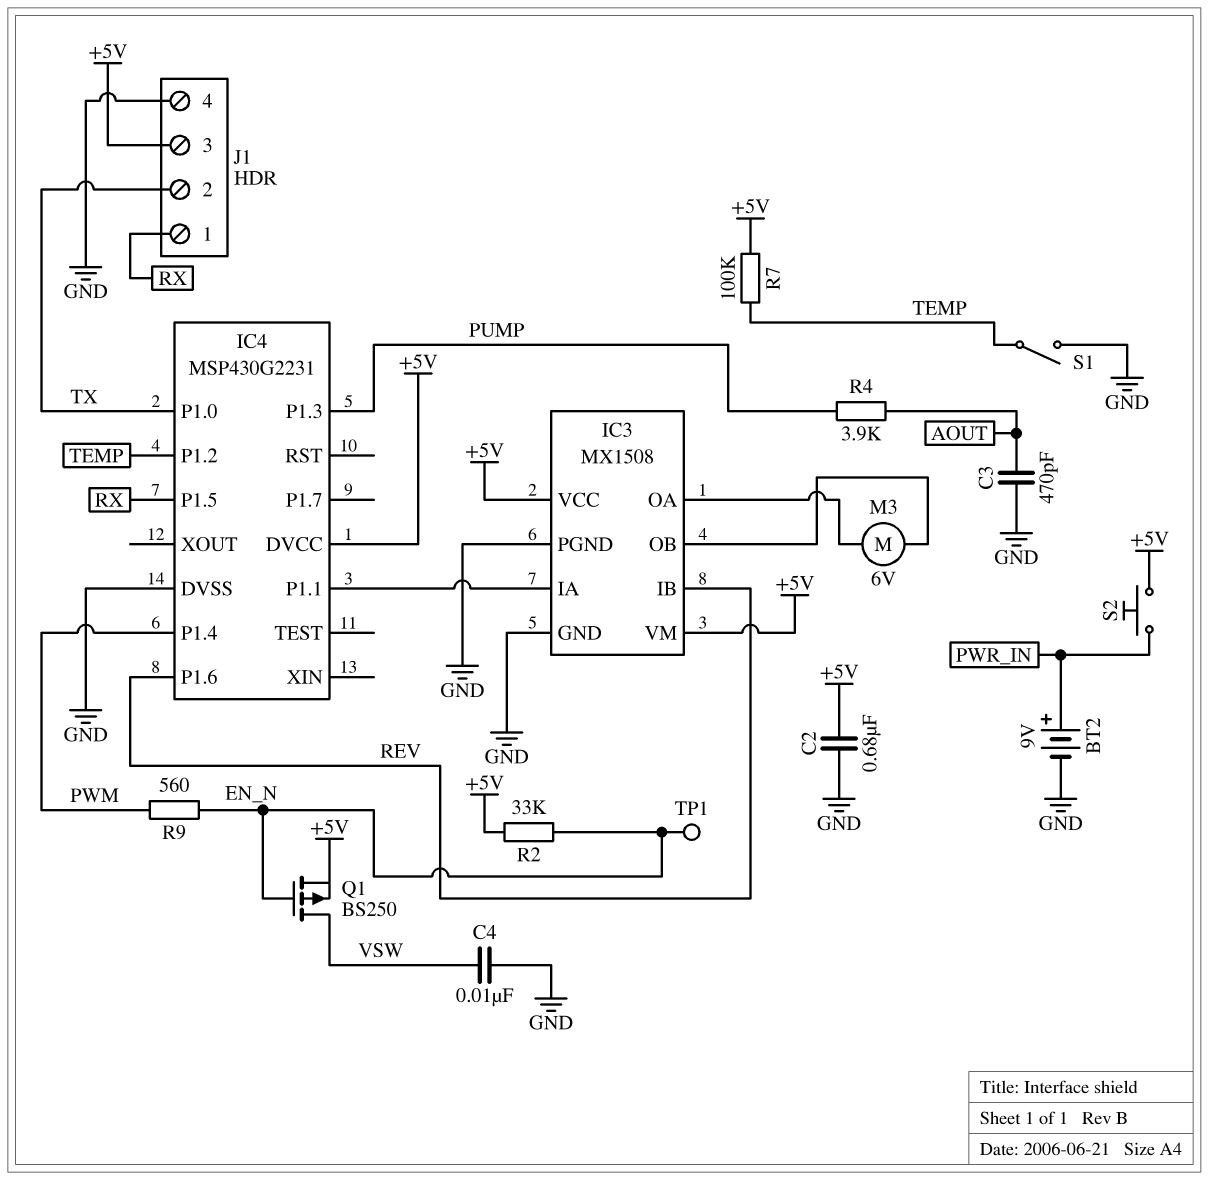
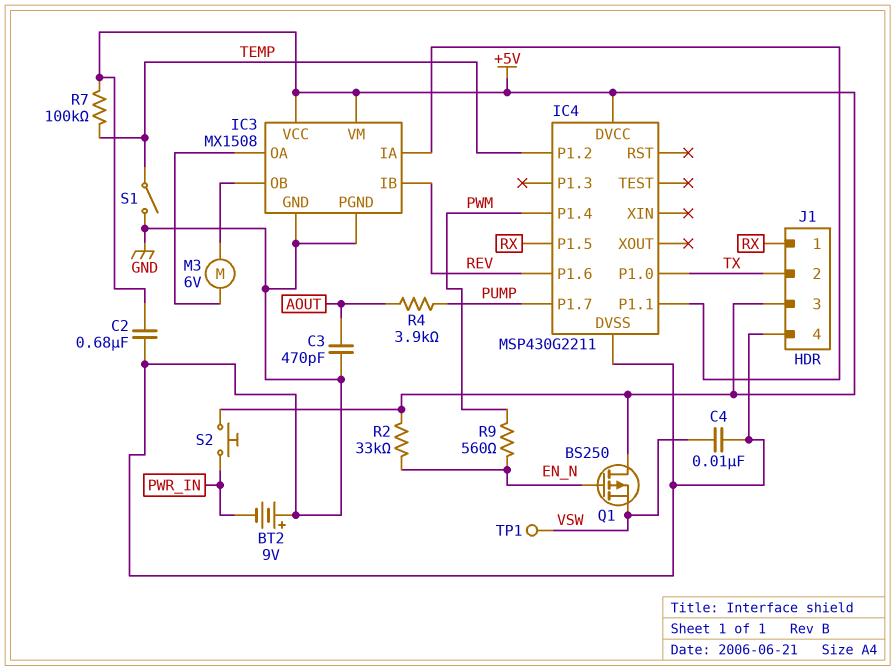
BT2: 9V (plus PWR_IN, minus GND) -> 9V (plus GND, minus PWR_IN)
IC4: MSP430G2231 -> MSP430G2211
IC4 pin P1.3: PUMP -> none
IC4 pin P1.7: none -> PUMP
Q1: PMOS BS250 (G EN_N, D VSW, S +5V) -> PMOS BS250 (G EN_N, D +5V, S VSW)
TP1: test point (EN_N) -> test point (VSW)

